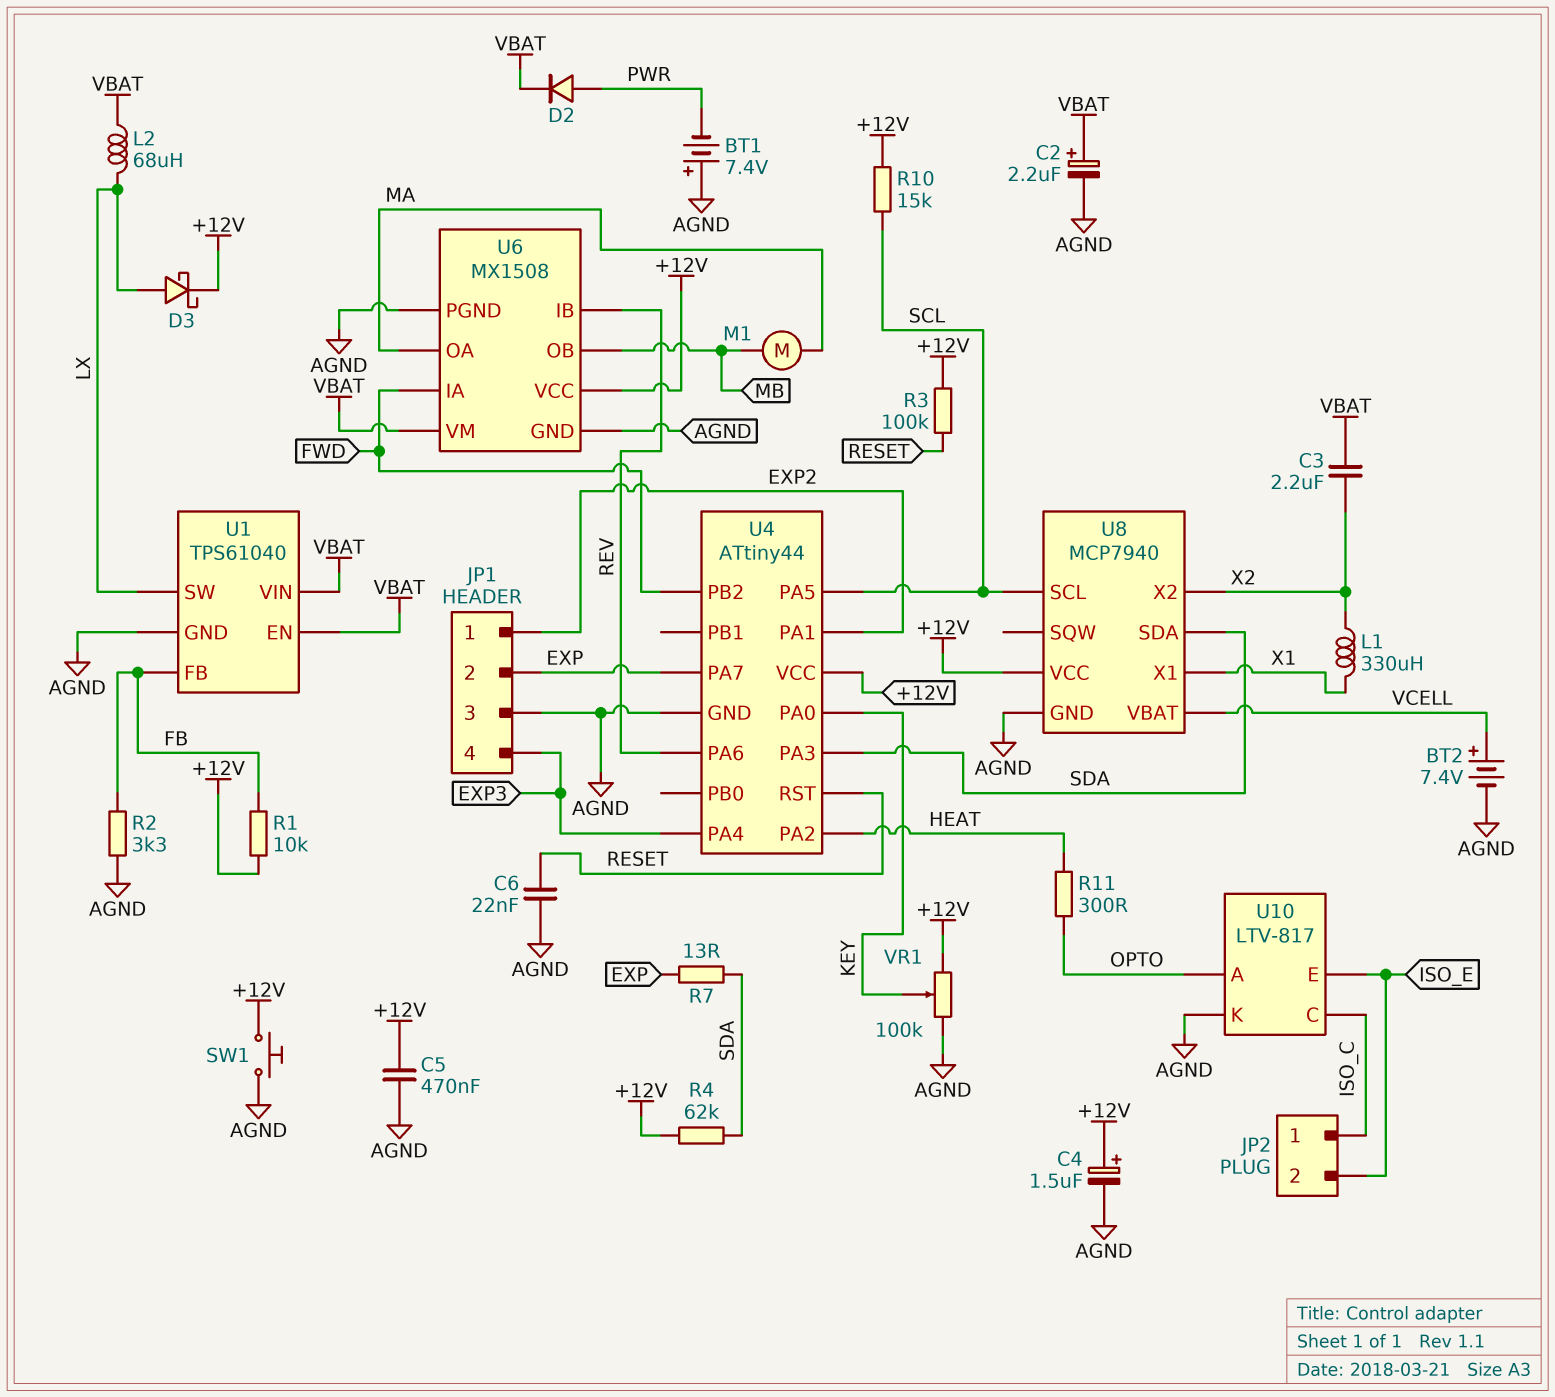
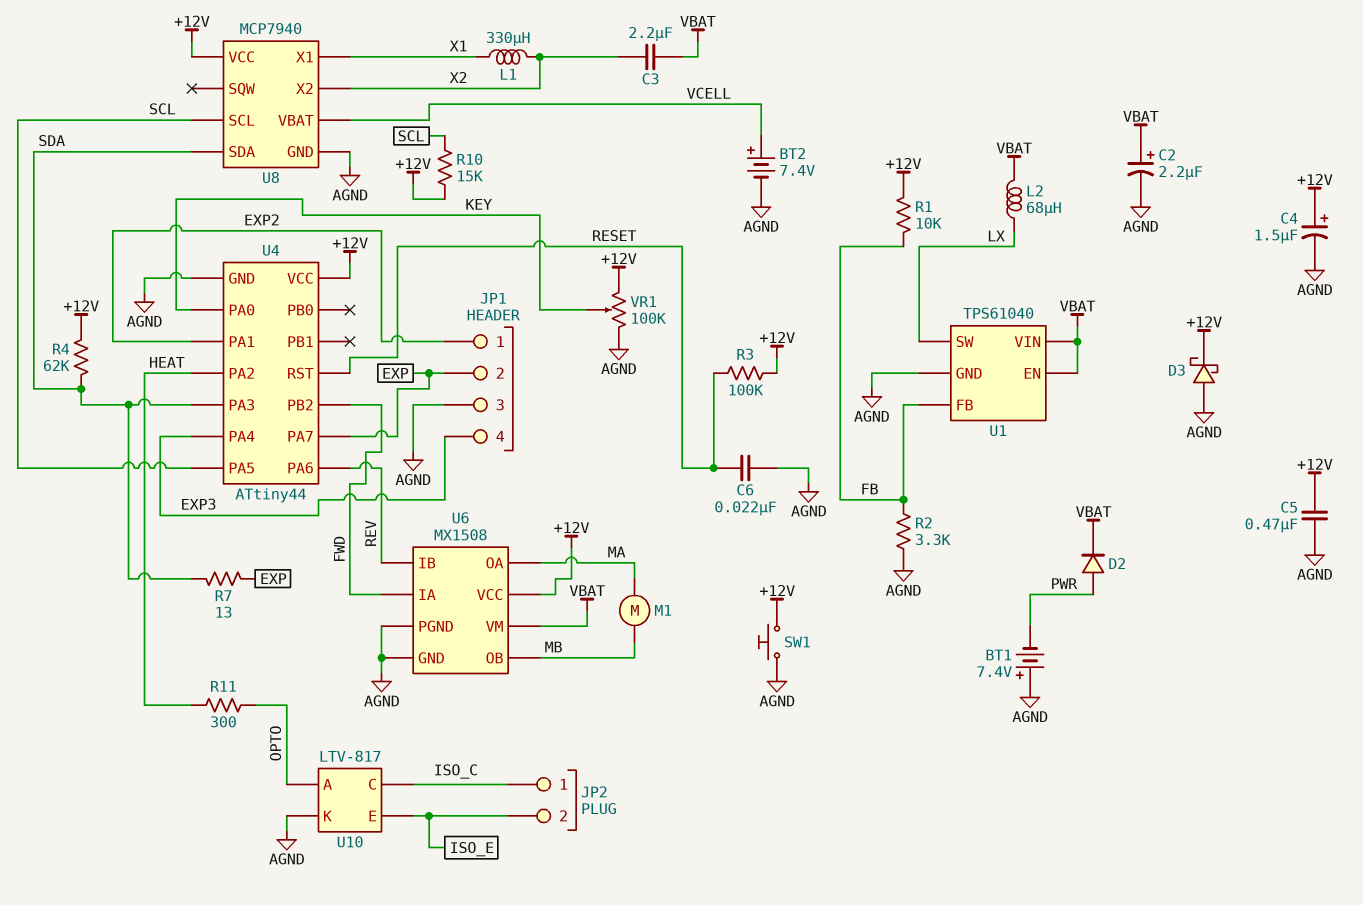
D3: schottky (A LX, K +12V) -> schottky (A AGND, K +12V)

